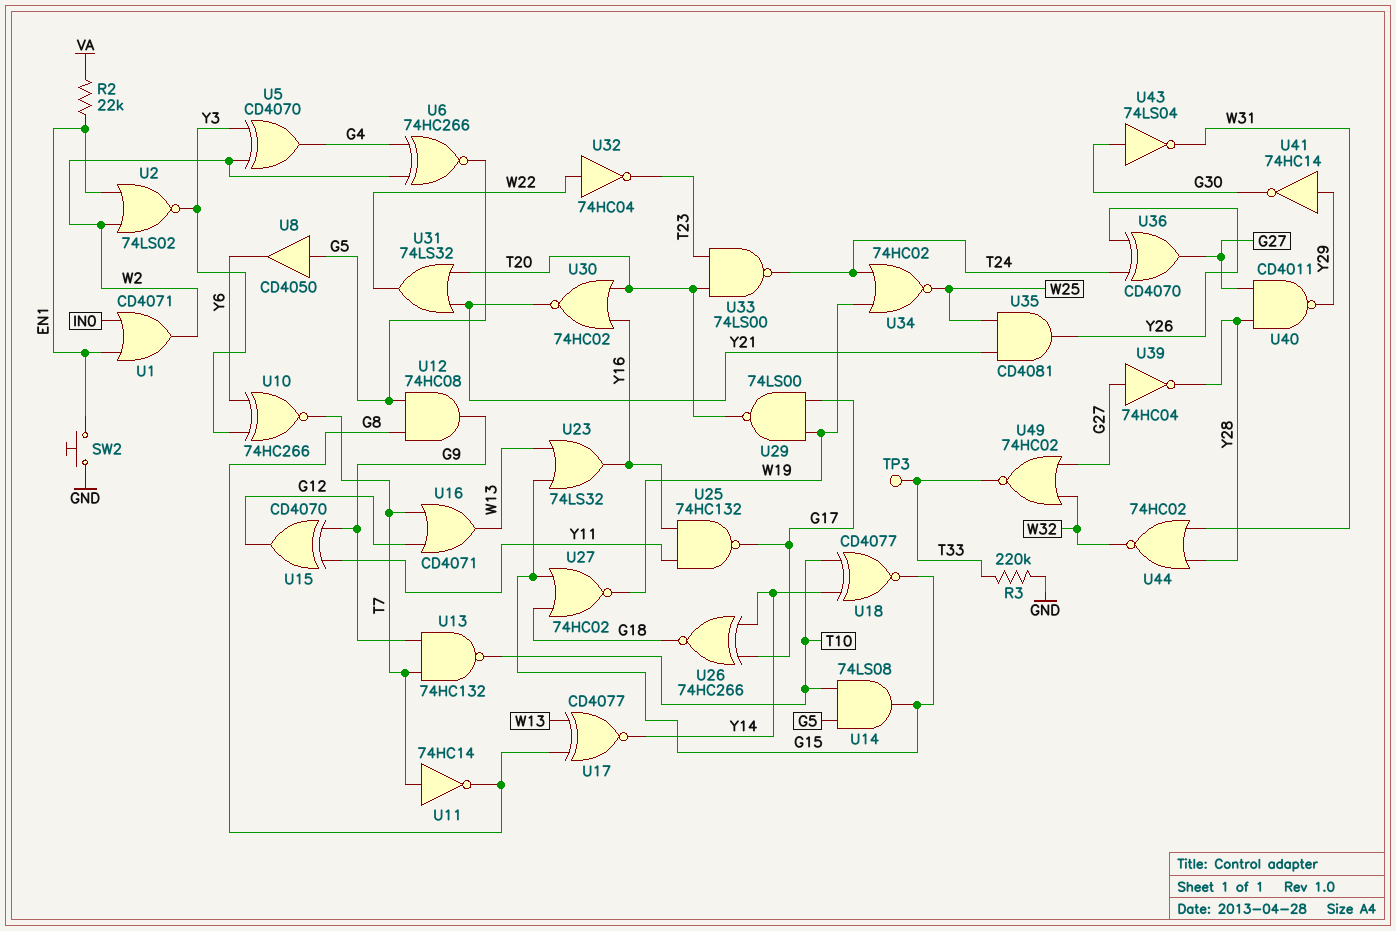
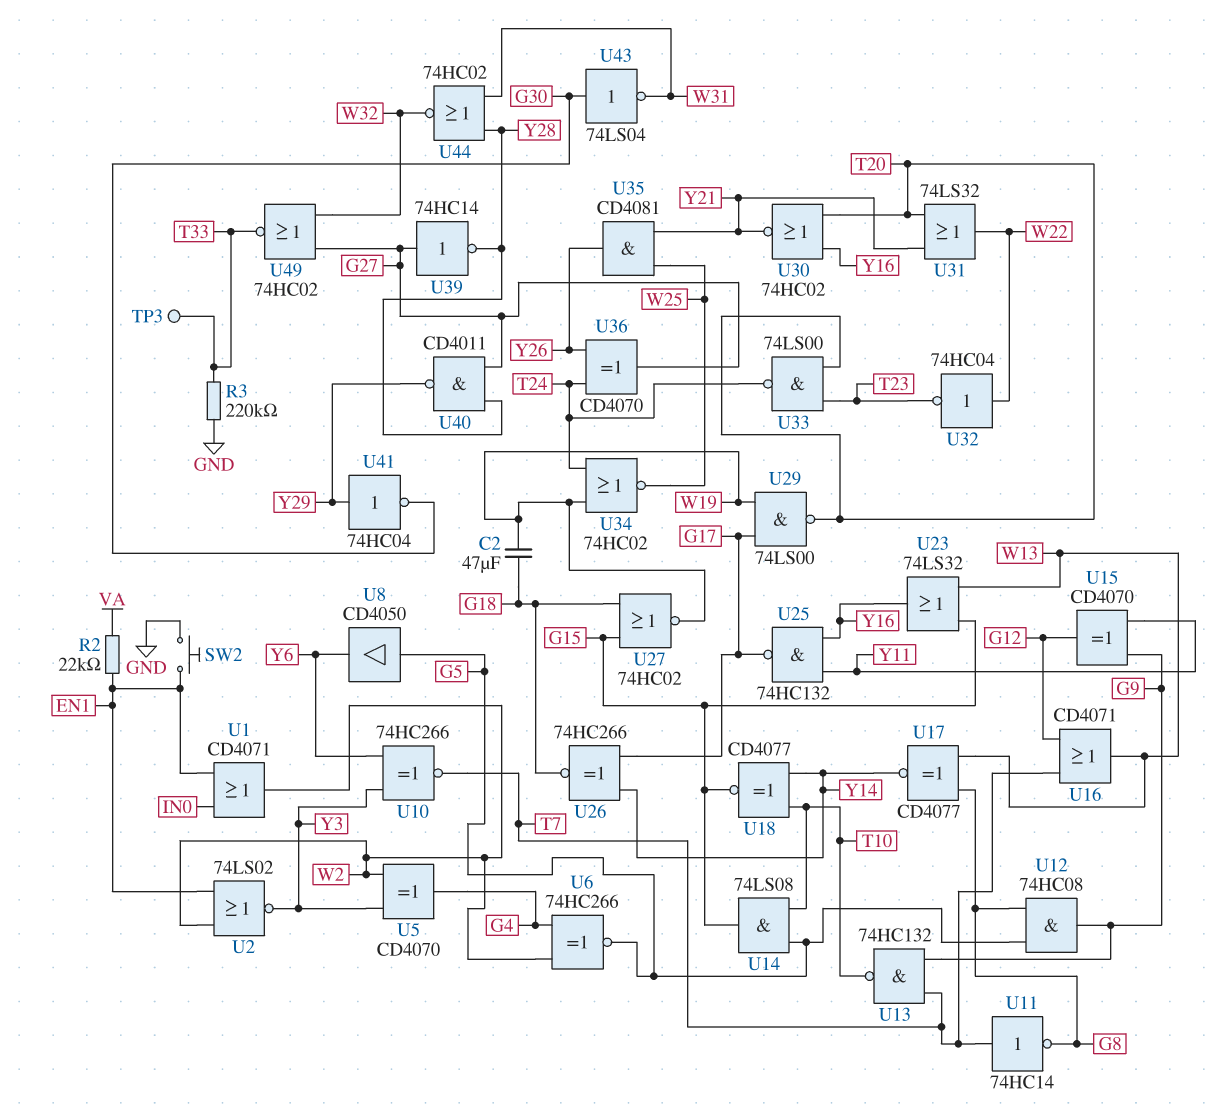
C2: none -> 47uF (G18, W19)
U39: NOT 74HC04 (in G27, out Y28) -> NOT 74HC14 (in G27, out Y28)
U41: NOT 74HC14 (in Y29, out G30) -> NOT 74HC04 (in Y29, out G30)

